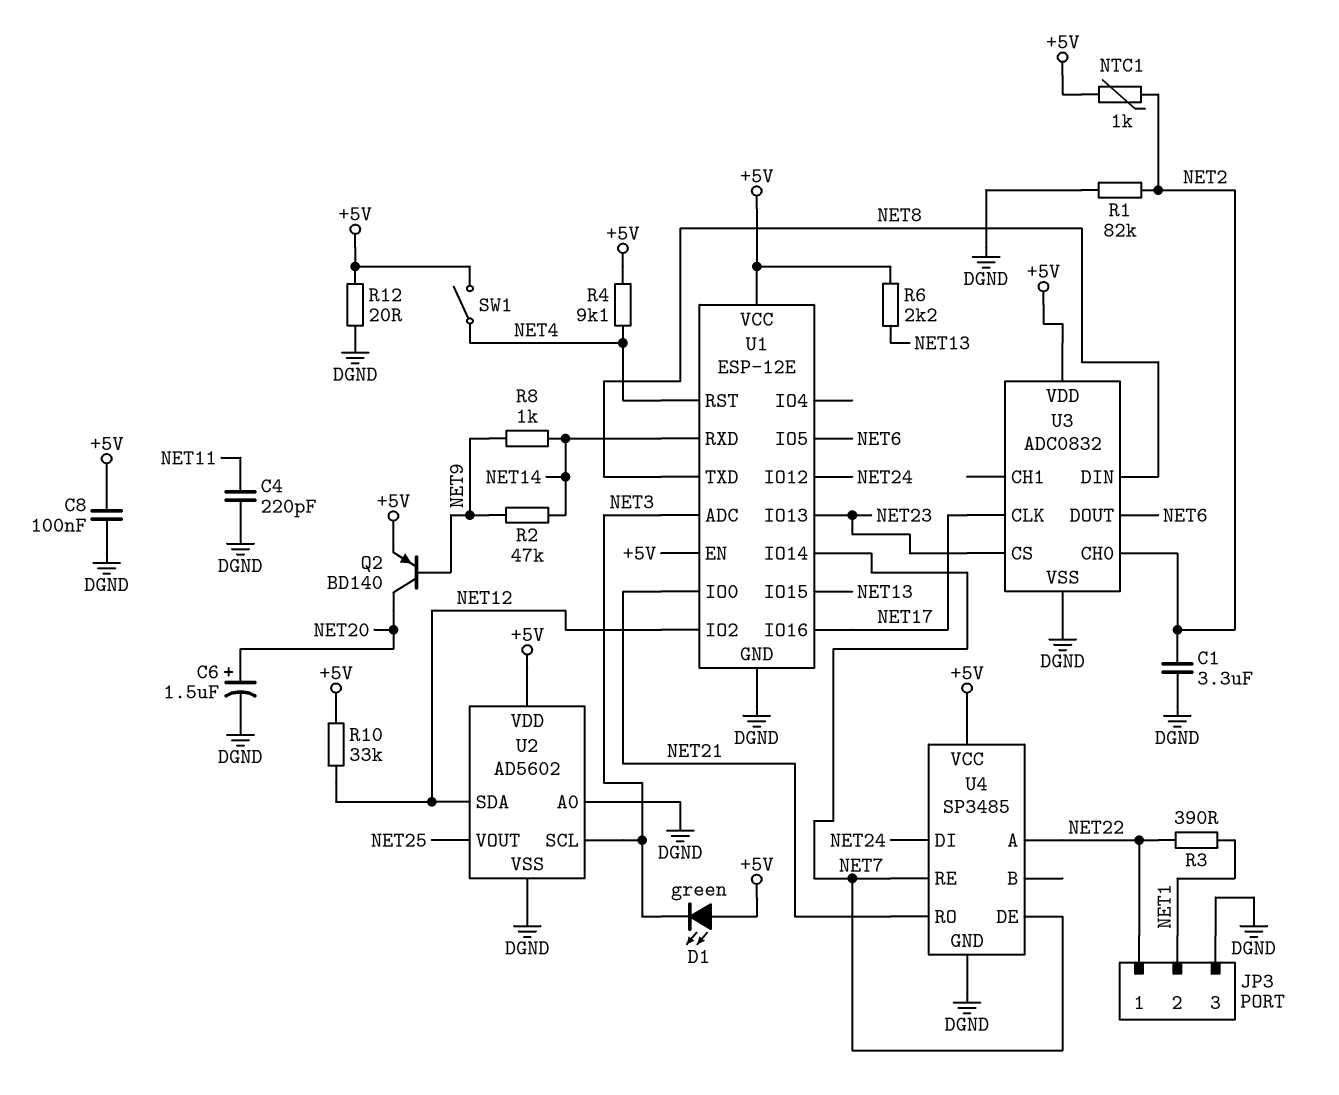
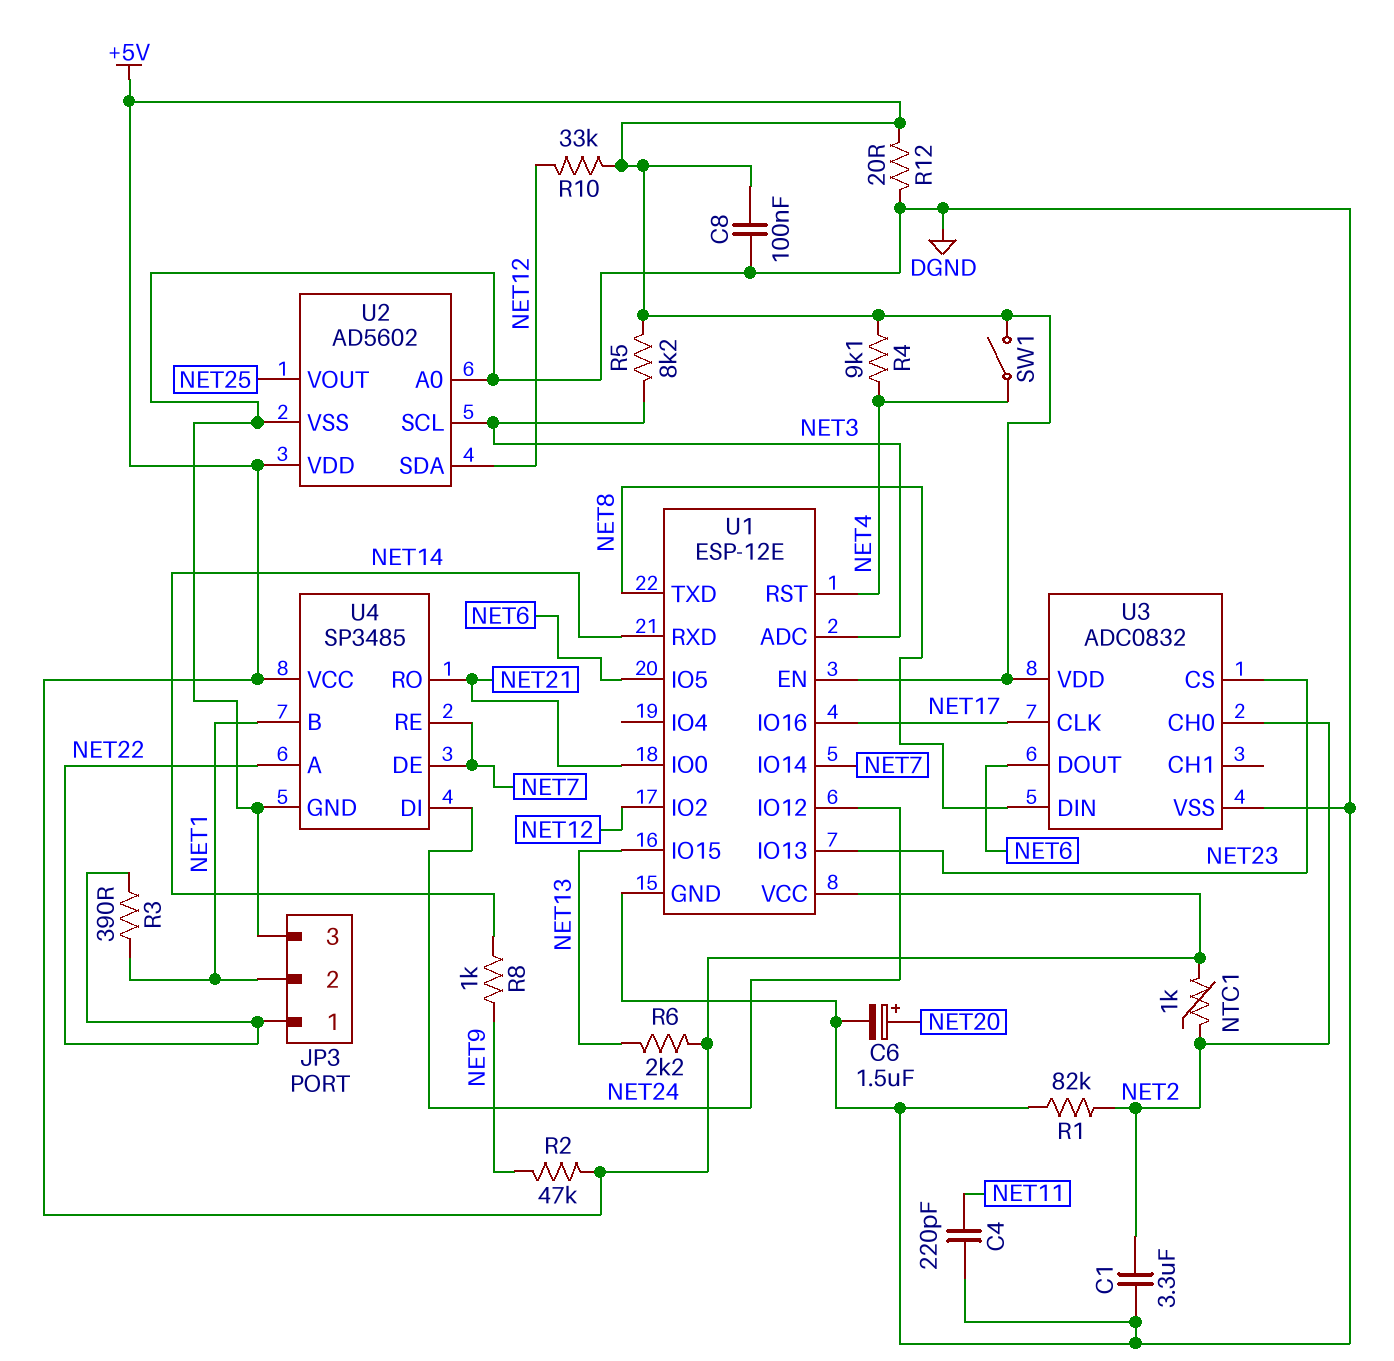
D1: LED green (A +5V, K NET3) -> none
Q2: PNP BD140 (B NET9, C NET20, E +5V) -> none
R2: 47k (NET9, NET14) -> 47k (+5V, NET9)
R5: none -> 8.2k (+5V, NET3)
U4 pin B: none -> NET1

